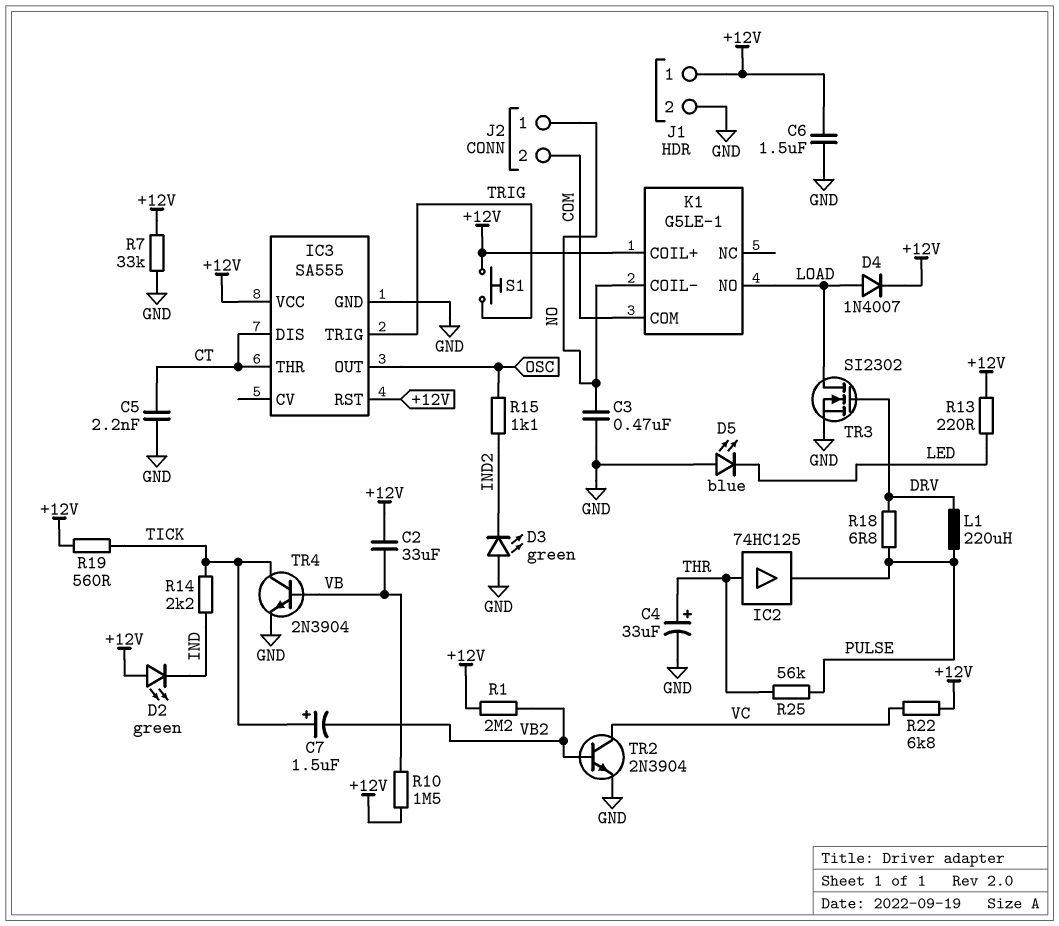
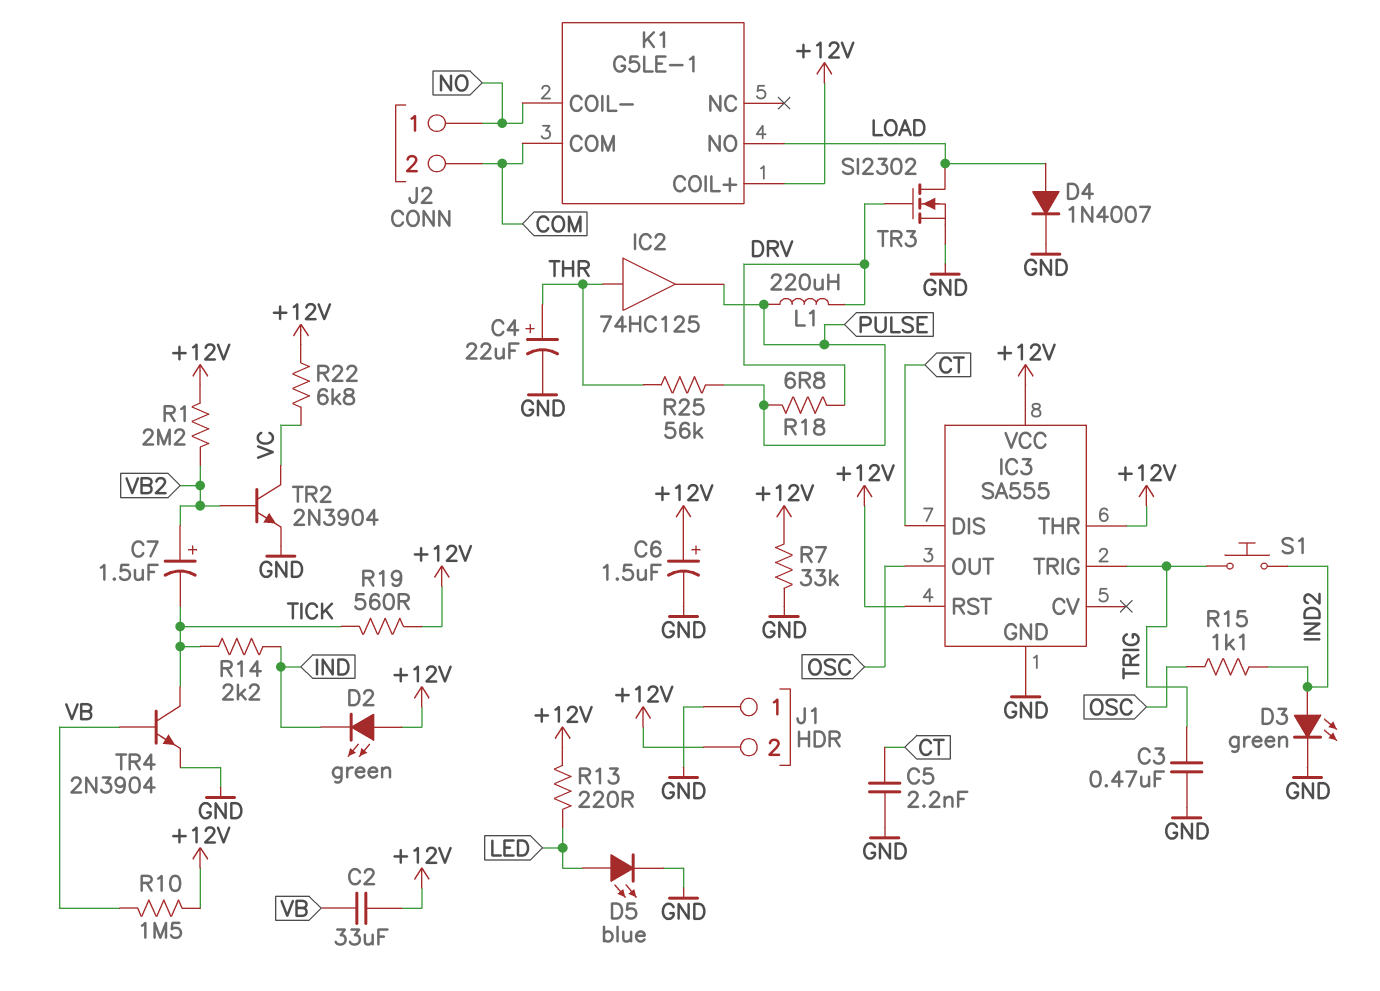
C3: 470nF (GND, NO) -> 470nF (GND, TRIG)
C4: 33uF (plus THR, minus GND) -> 22uF (plus THR, minus GND)
C6: 1.5uF (+12V, GND) -> 1.5uF (plus +12V, minus GND)
C7: 1.5uF (plus TICK, minus VB2) -> 1.5uF (plus VB2, minus TICK)
D3: LED green (A GND, K IND2) -> LED green (A IND2, K GND)
D4: diode 1N4007 (A LOAD, K +12V) -> diode 1N4007 (A LOAD, K GND)
D5: LED blue (A GND, K LED) -> LED blue (A LED, K GND)
IC3 pin THR: CT -> +12V
J1 pin 1: +12V -> GND
J1 pin 2: GND -> +12V
S1: button (+12V, TRIG) -> button (IND2, TRIG)

